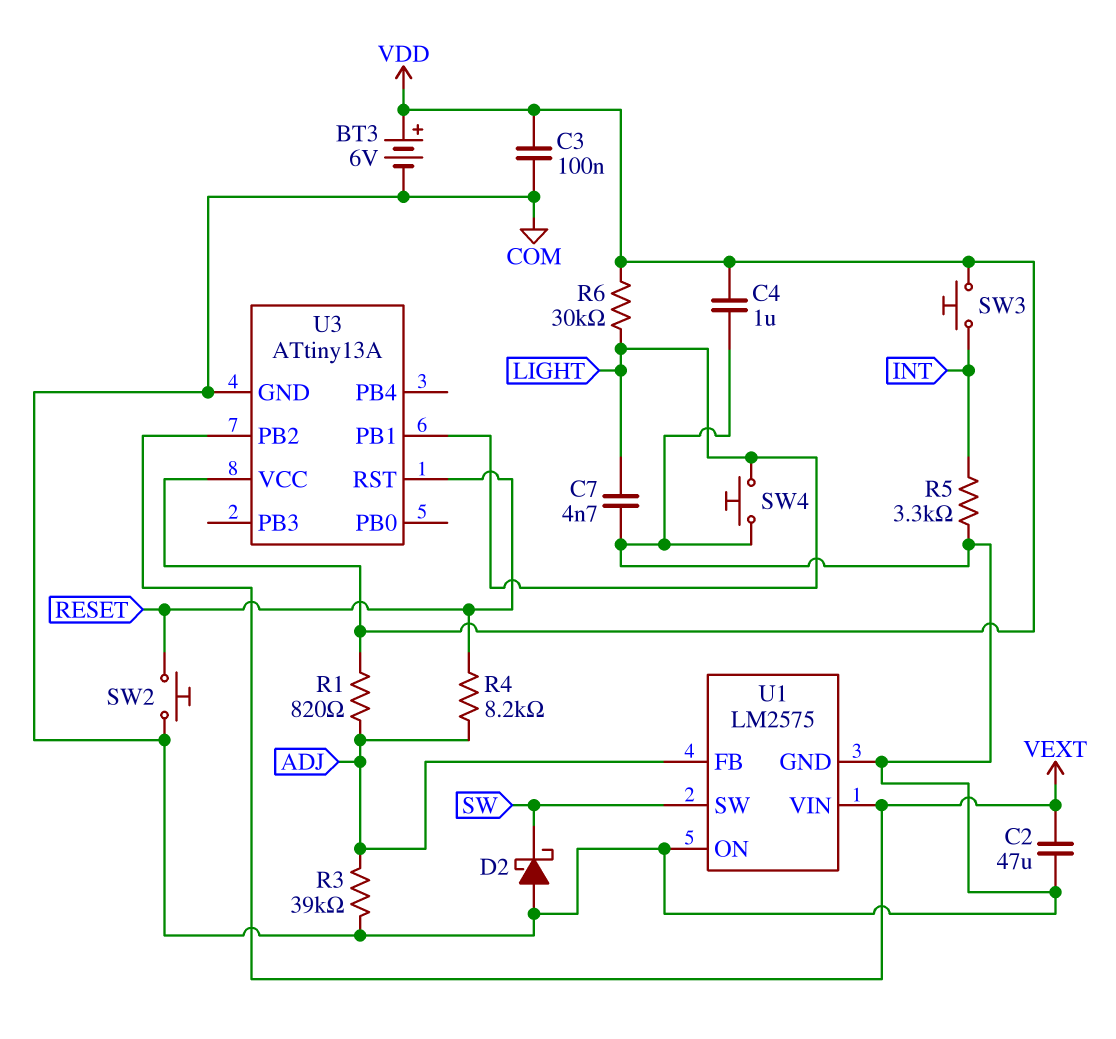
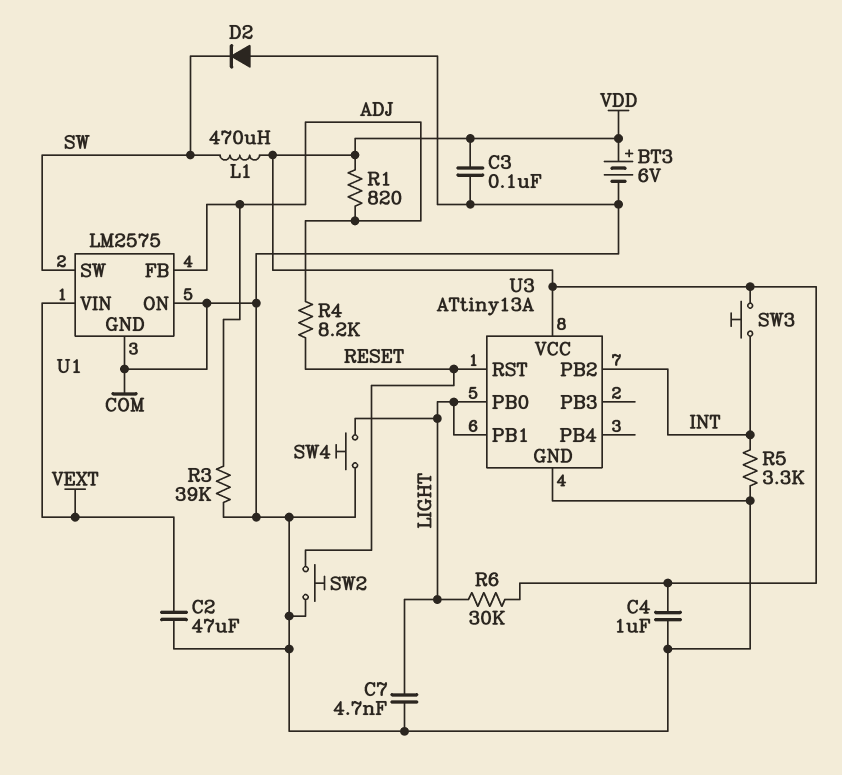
D2: schottky (A COM, K SW) -> diode (A COM, K SW)
L1: none -> 470uH (SW, VDD)
U3 pin PB0: none -> LIGHT
U3 pin PB2: VEXT -> INT

